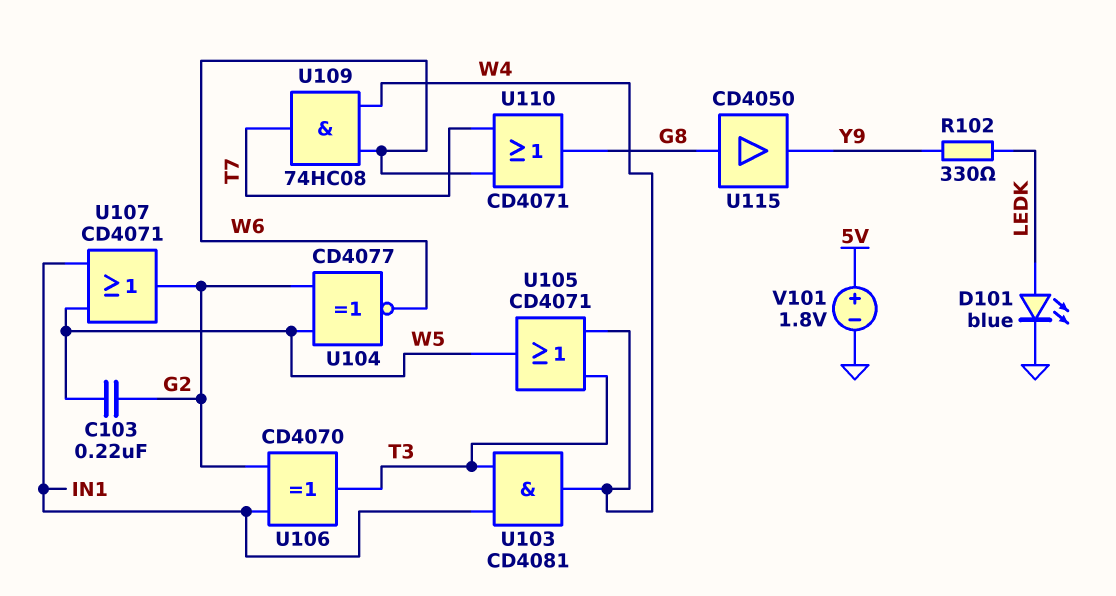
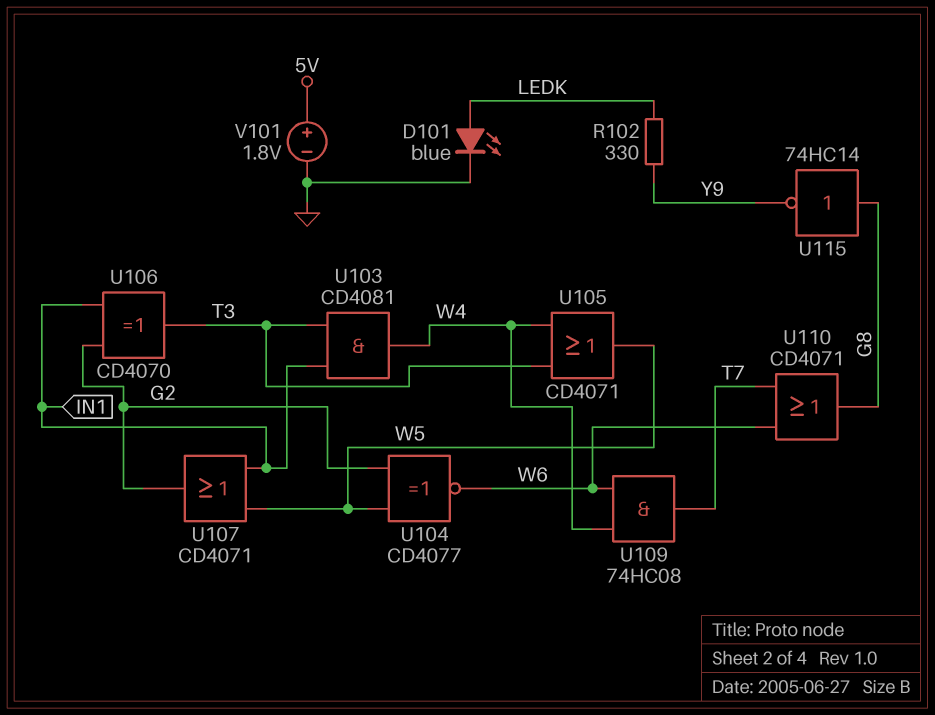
C103: 220nF (G2, W5) -> none
U115: buffer CD4050 (in G8, out Y9) -> NOT 74HC14 (in G8, out Y9)

